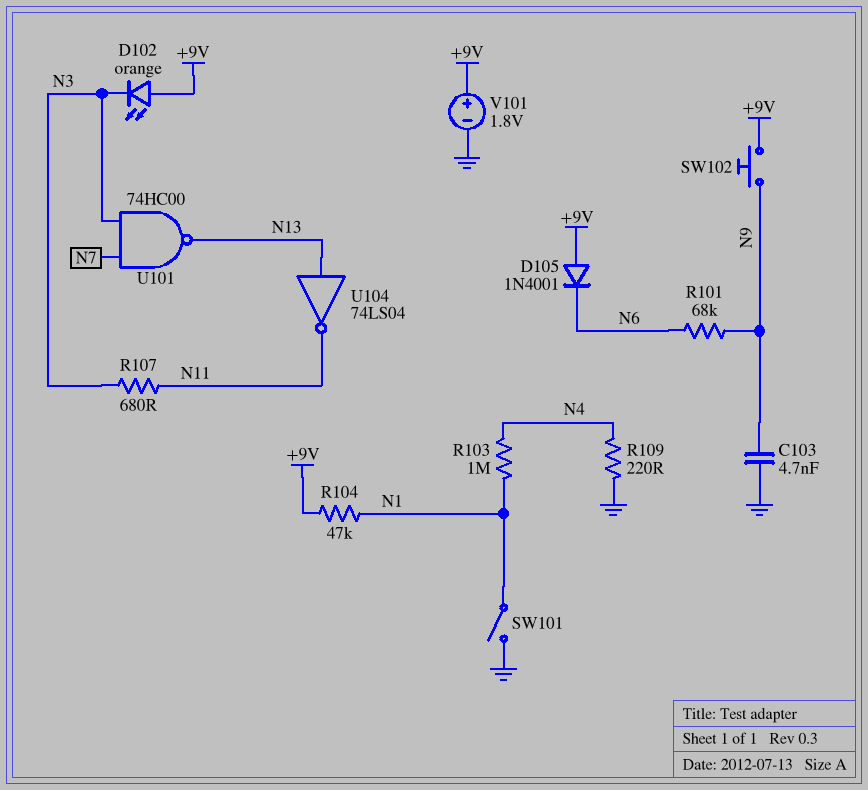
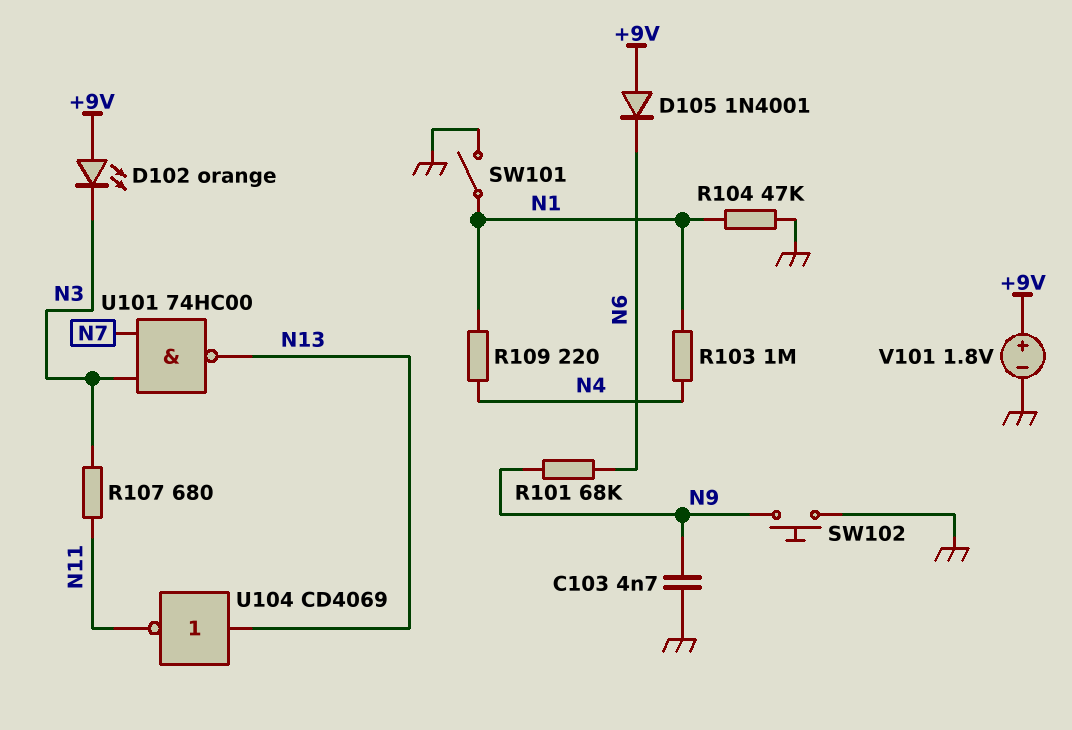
R104: 47k (+9V, N1) -> 47k (GND, N1)
R109: 220 (GND, N4) -> 220 (N1, N4)
SW102: button (+9V, N9) -> button (GND, N9)
U104: NOT 74LS04 (in N13, out N11) -> NOT CD4069 (in N13, out N11)

